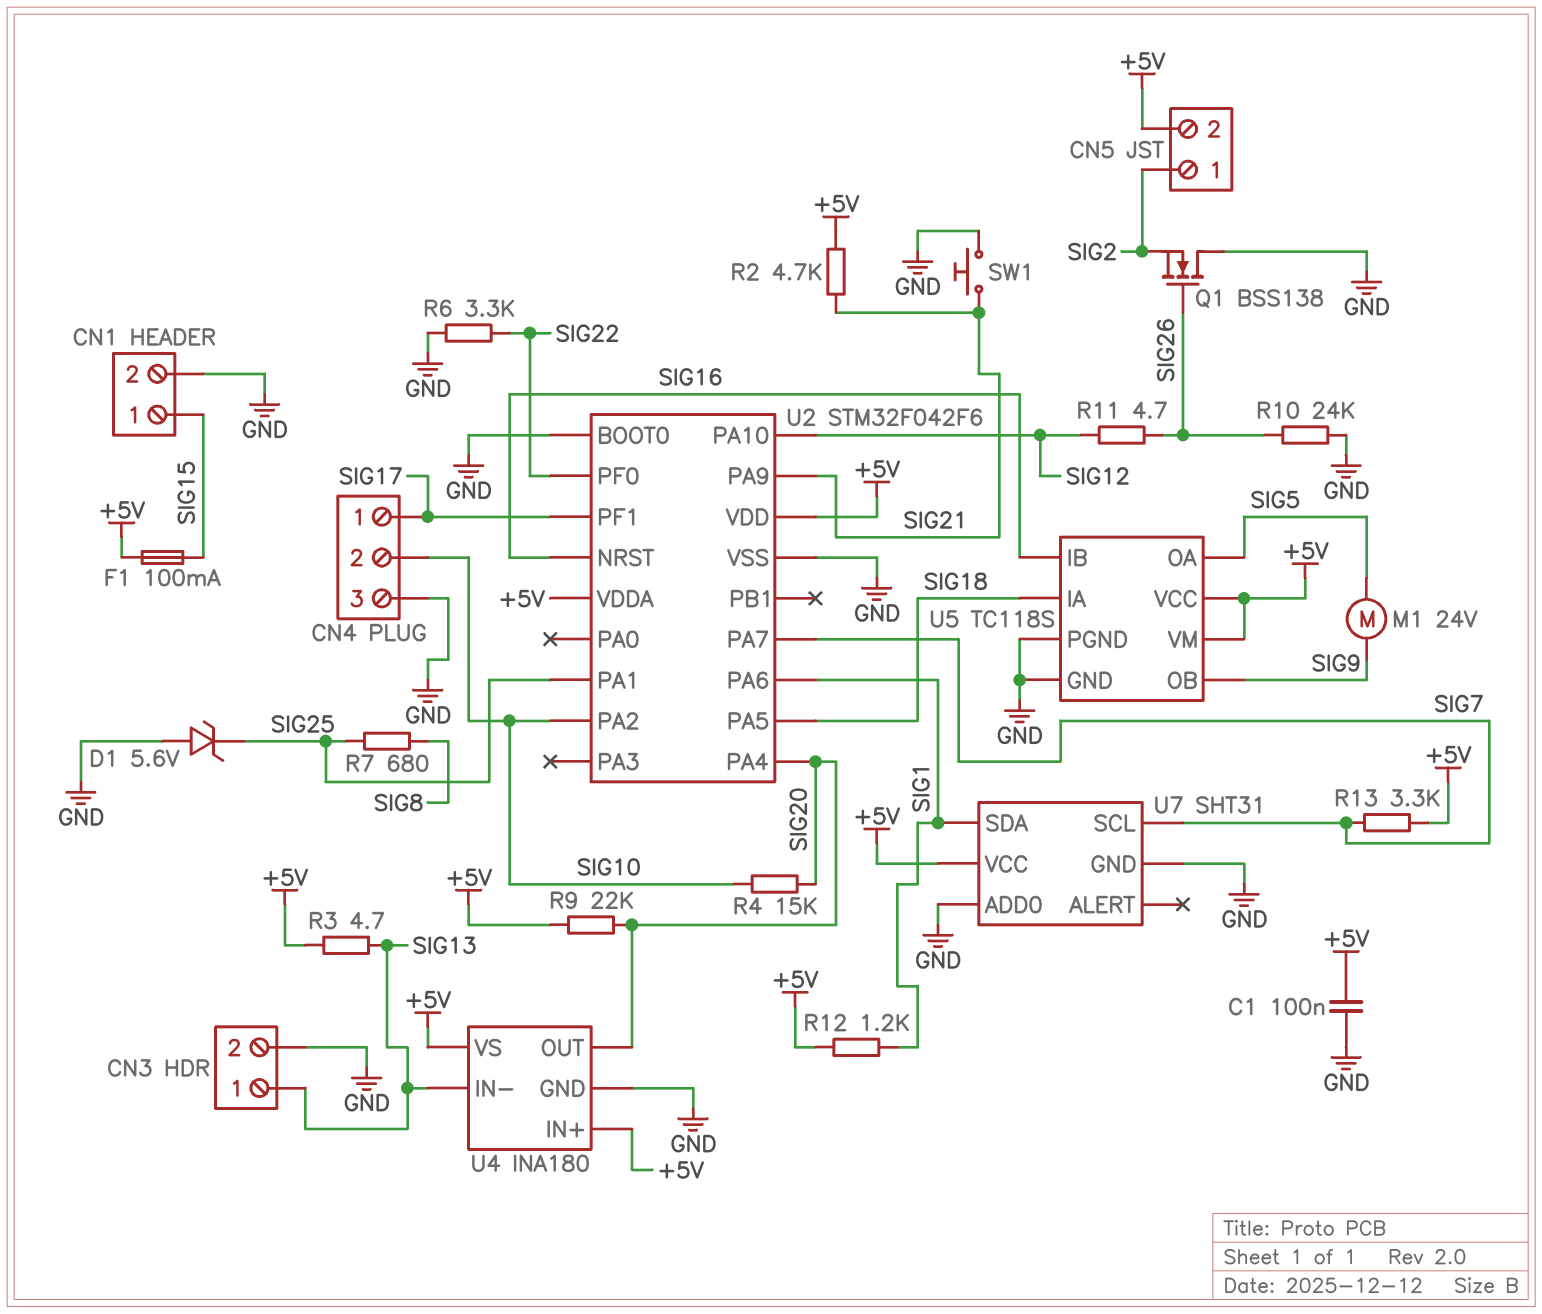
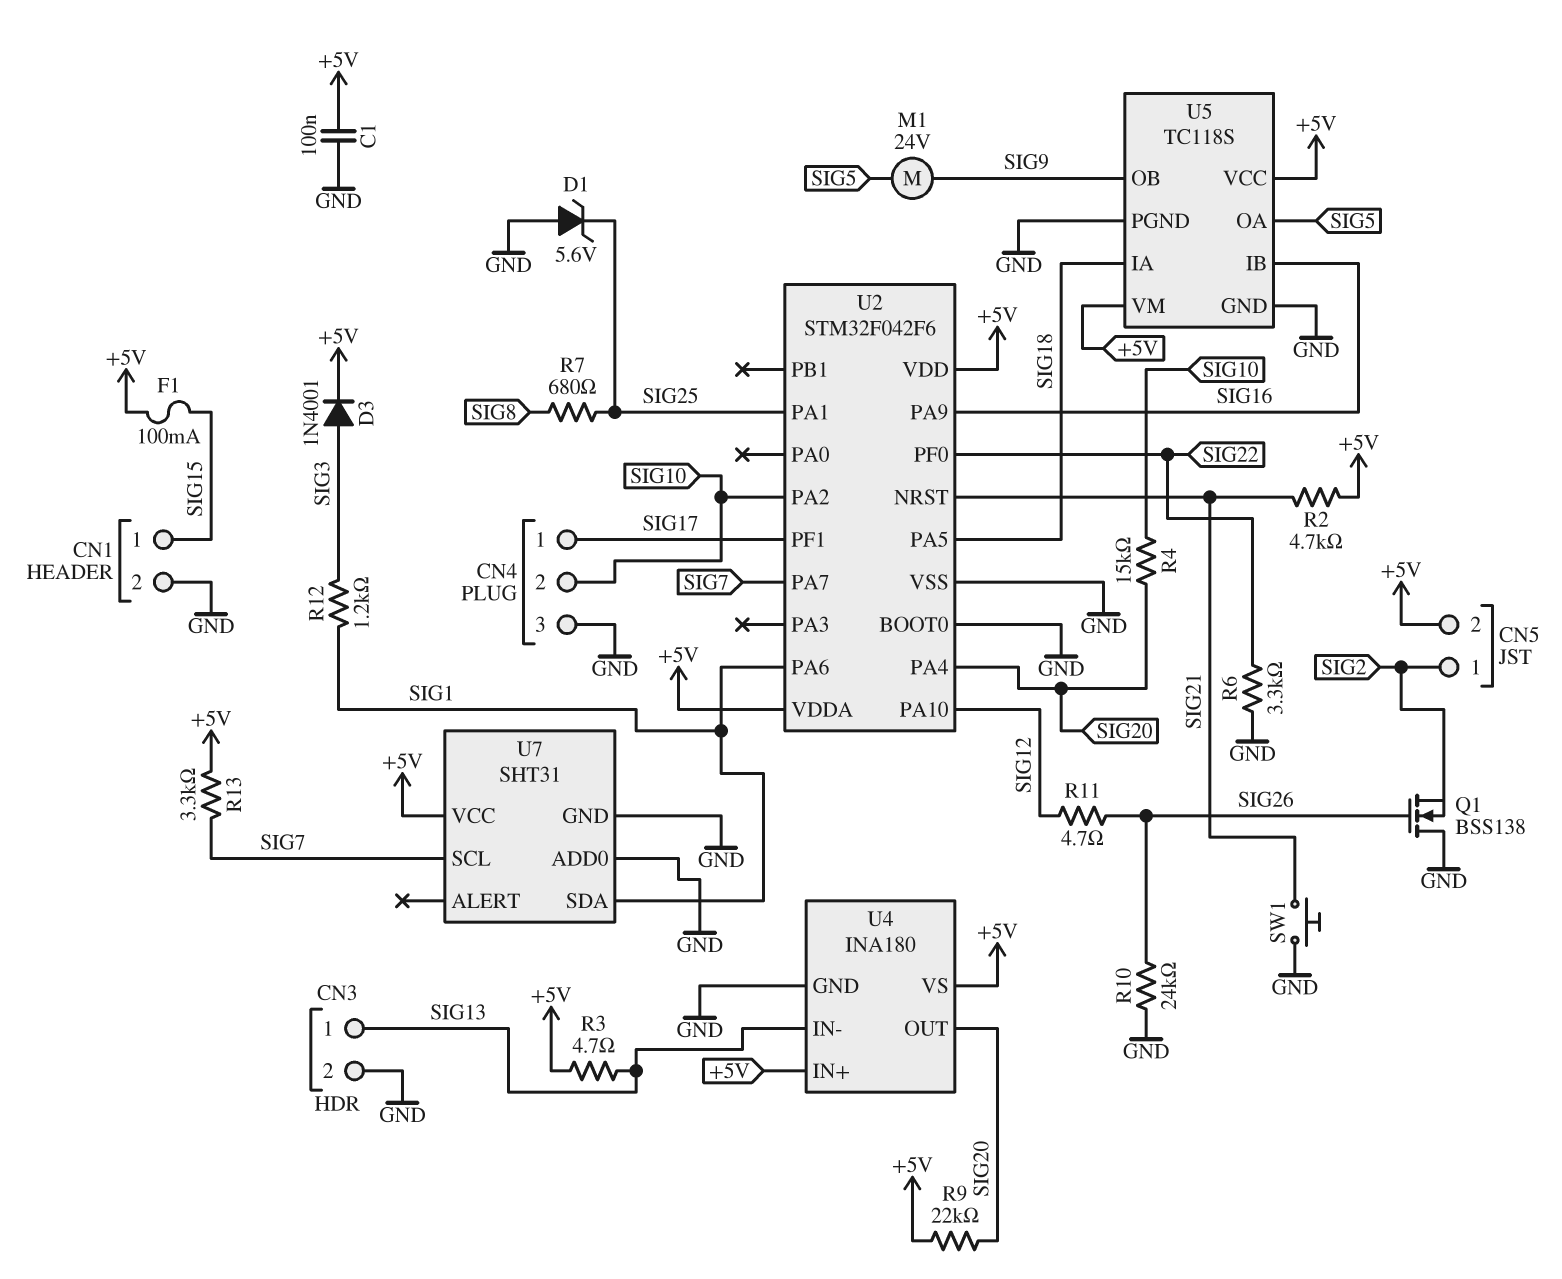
D3: none -> diode 1N4001 (A SIG3, K +5V)
R12: 1.2k (+5V, SIG1) -> 1.2k (SIG1, SIG3)
U2 pin NRST: SIG16 -> SIG21
U2 pin PA9: SIG21 -> SIG16

